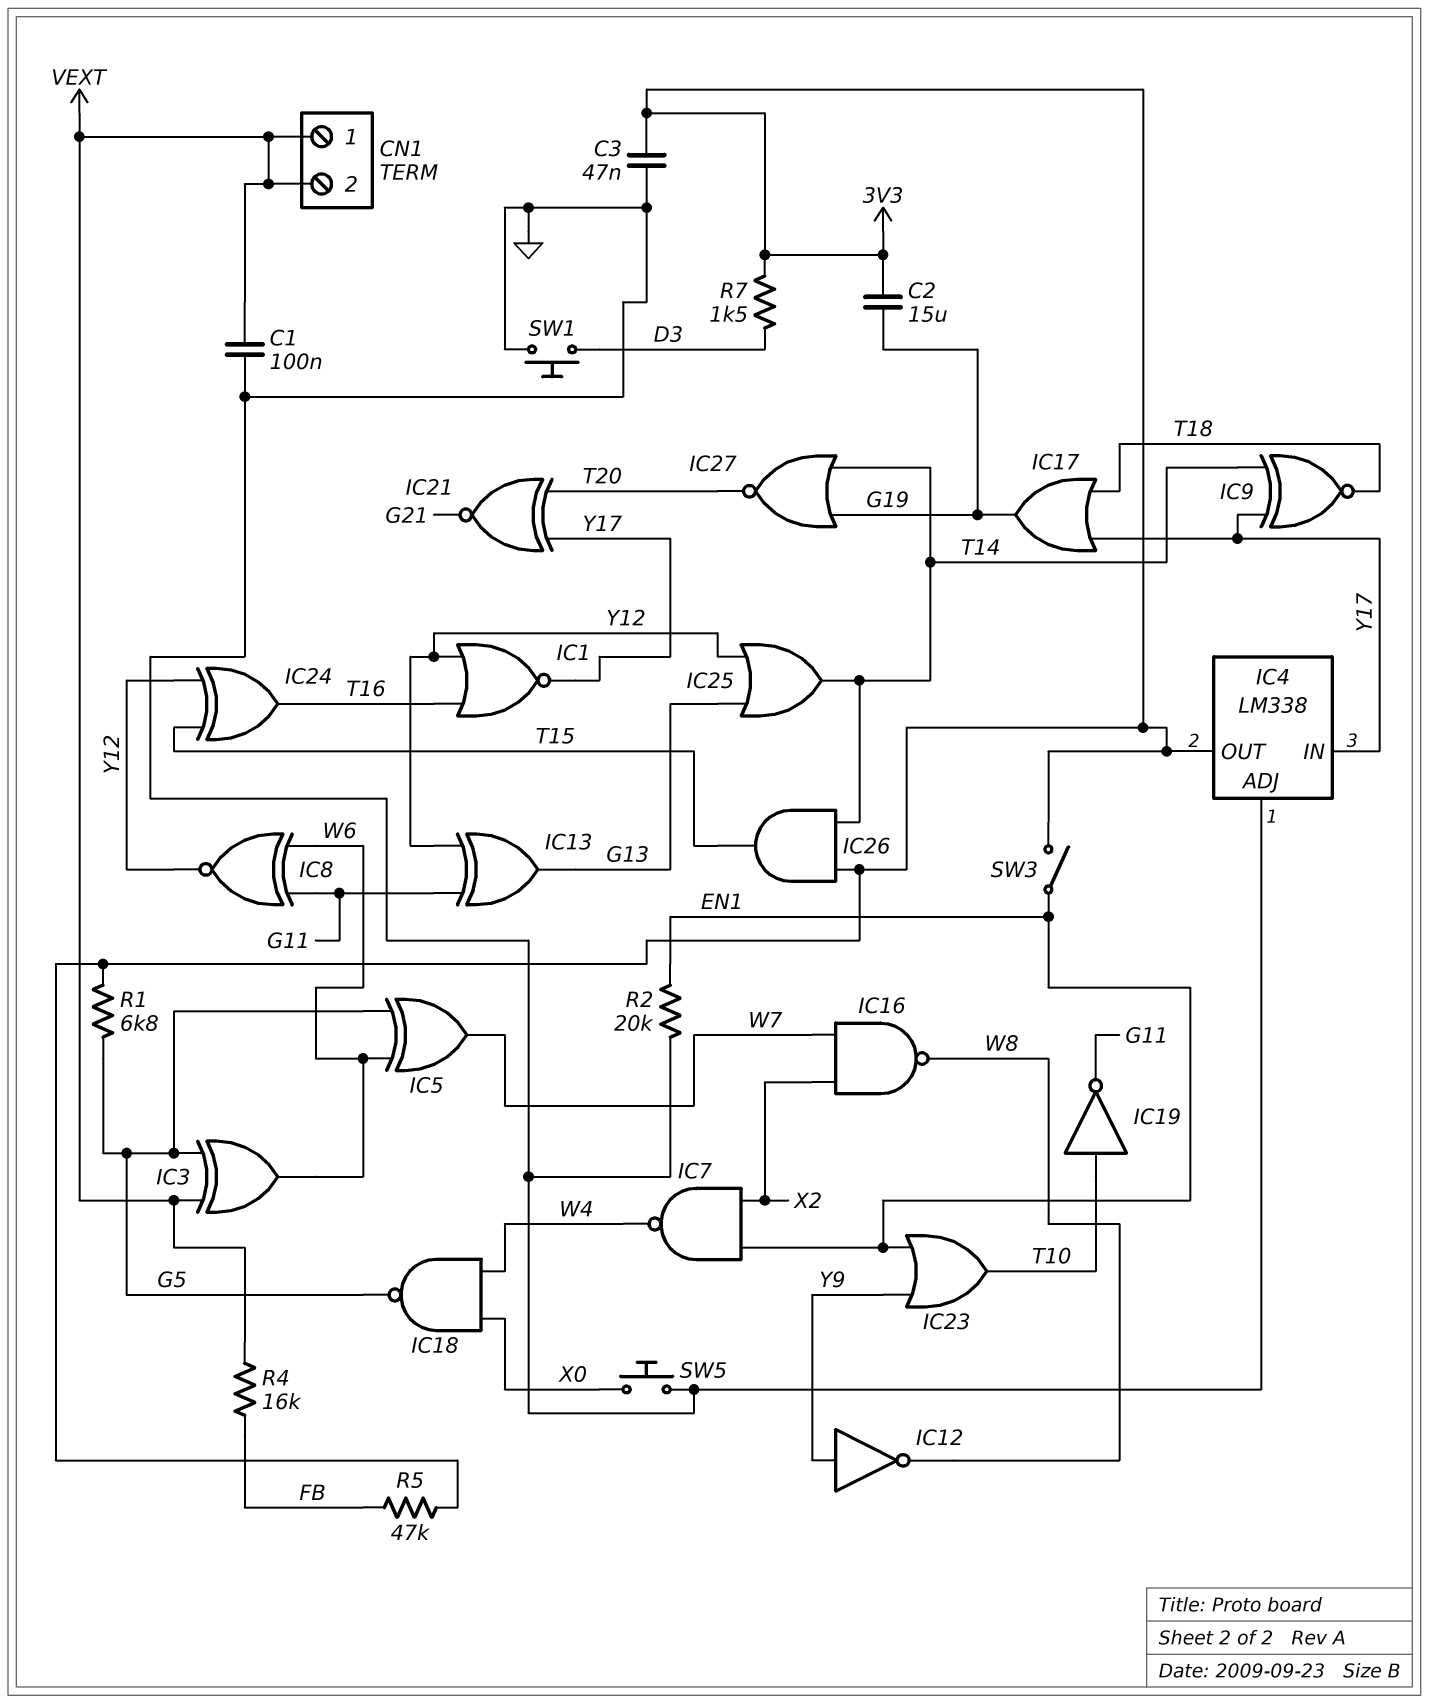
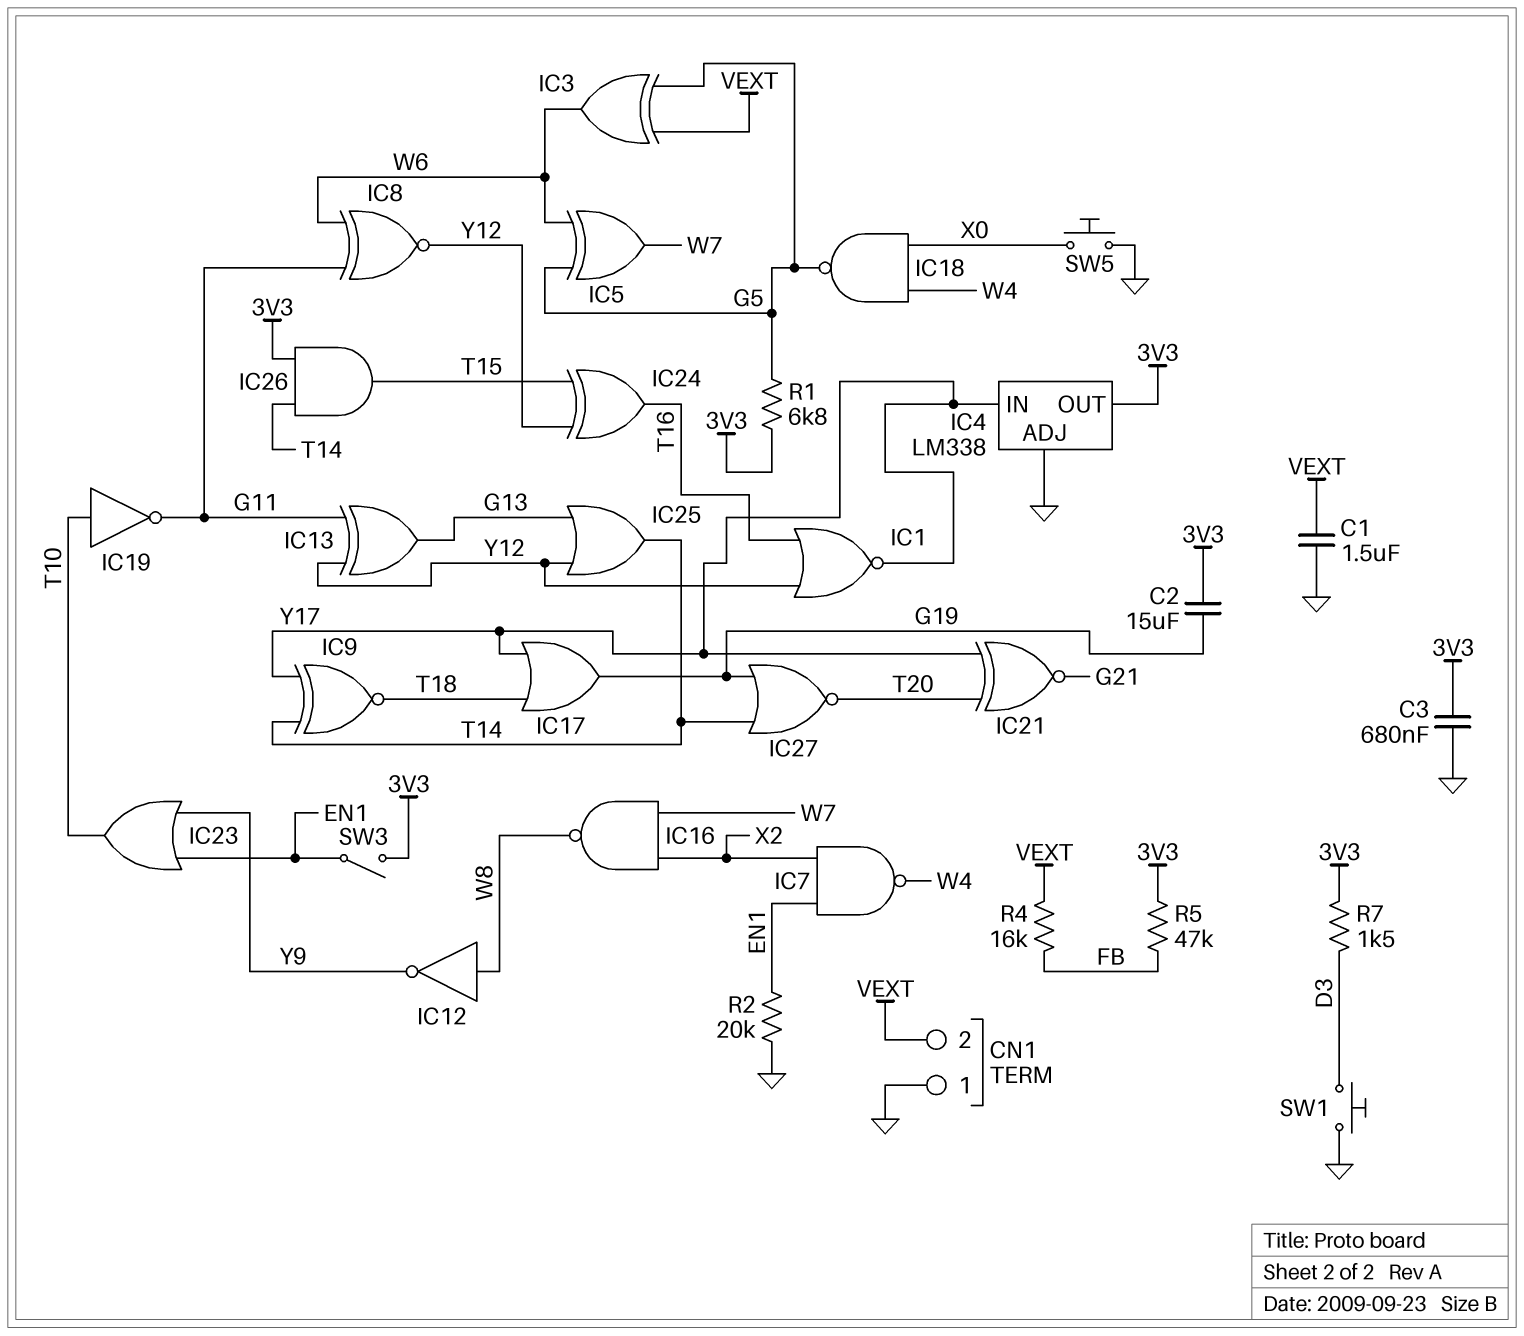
C1: 100nF (GND, VEXT) -> 1.5uF (GND, VEXT)
C3: 47nF (3V3, GND) -> 680nF (3V3, GND)
CN1 pin 1: VEXT -> GND
IC12: NOT (in Y9, out W8) -> NOT (in W8, out Y9)

